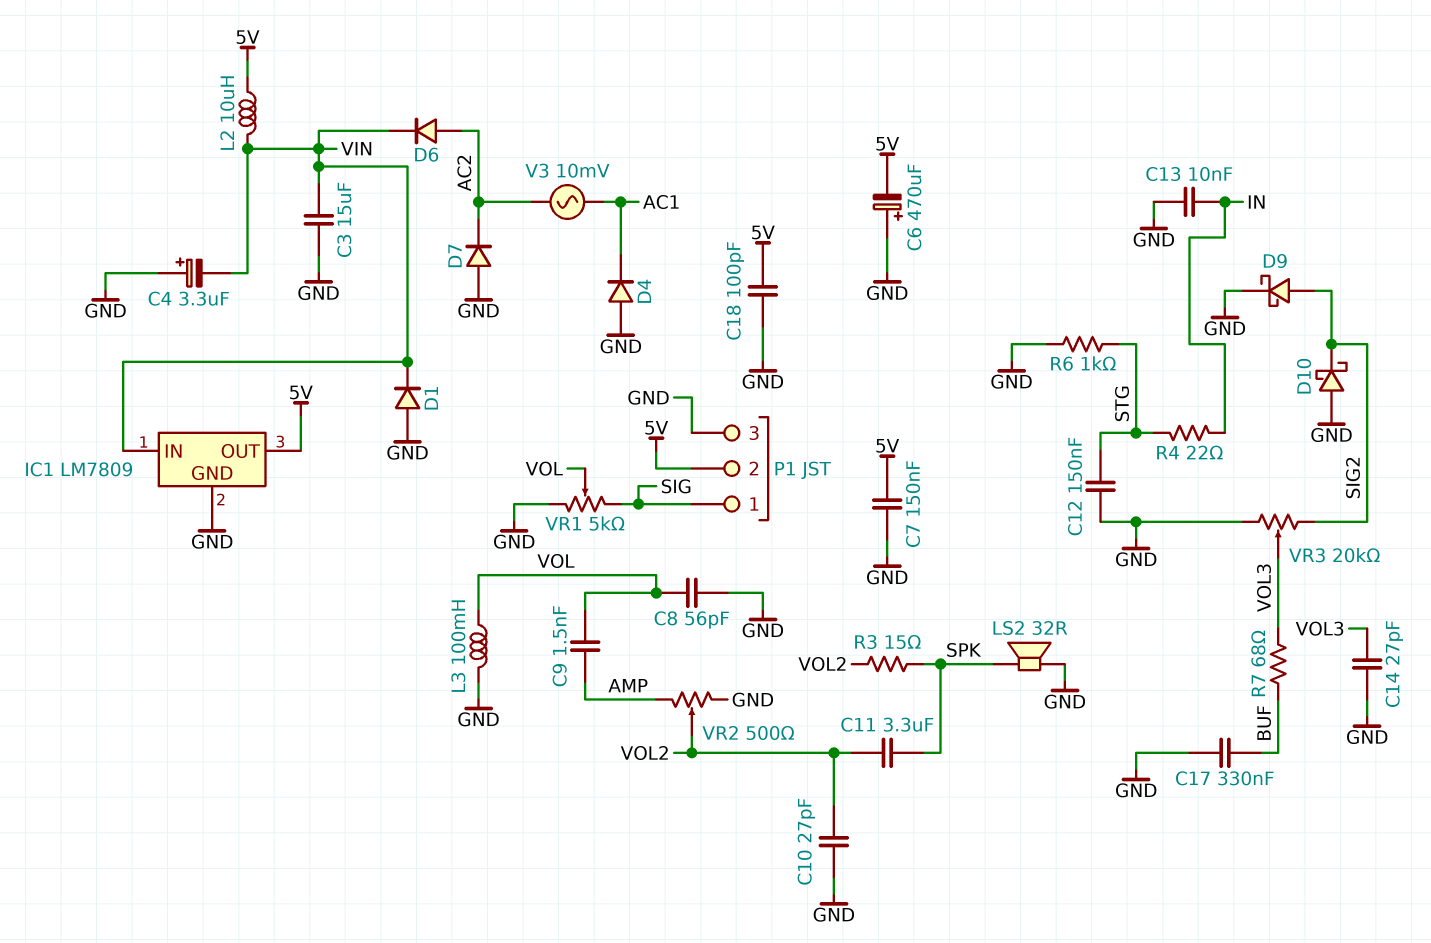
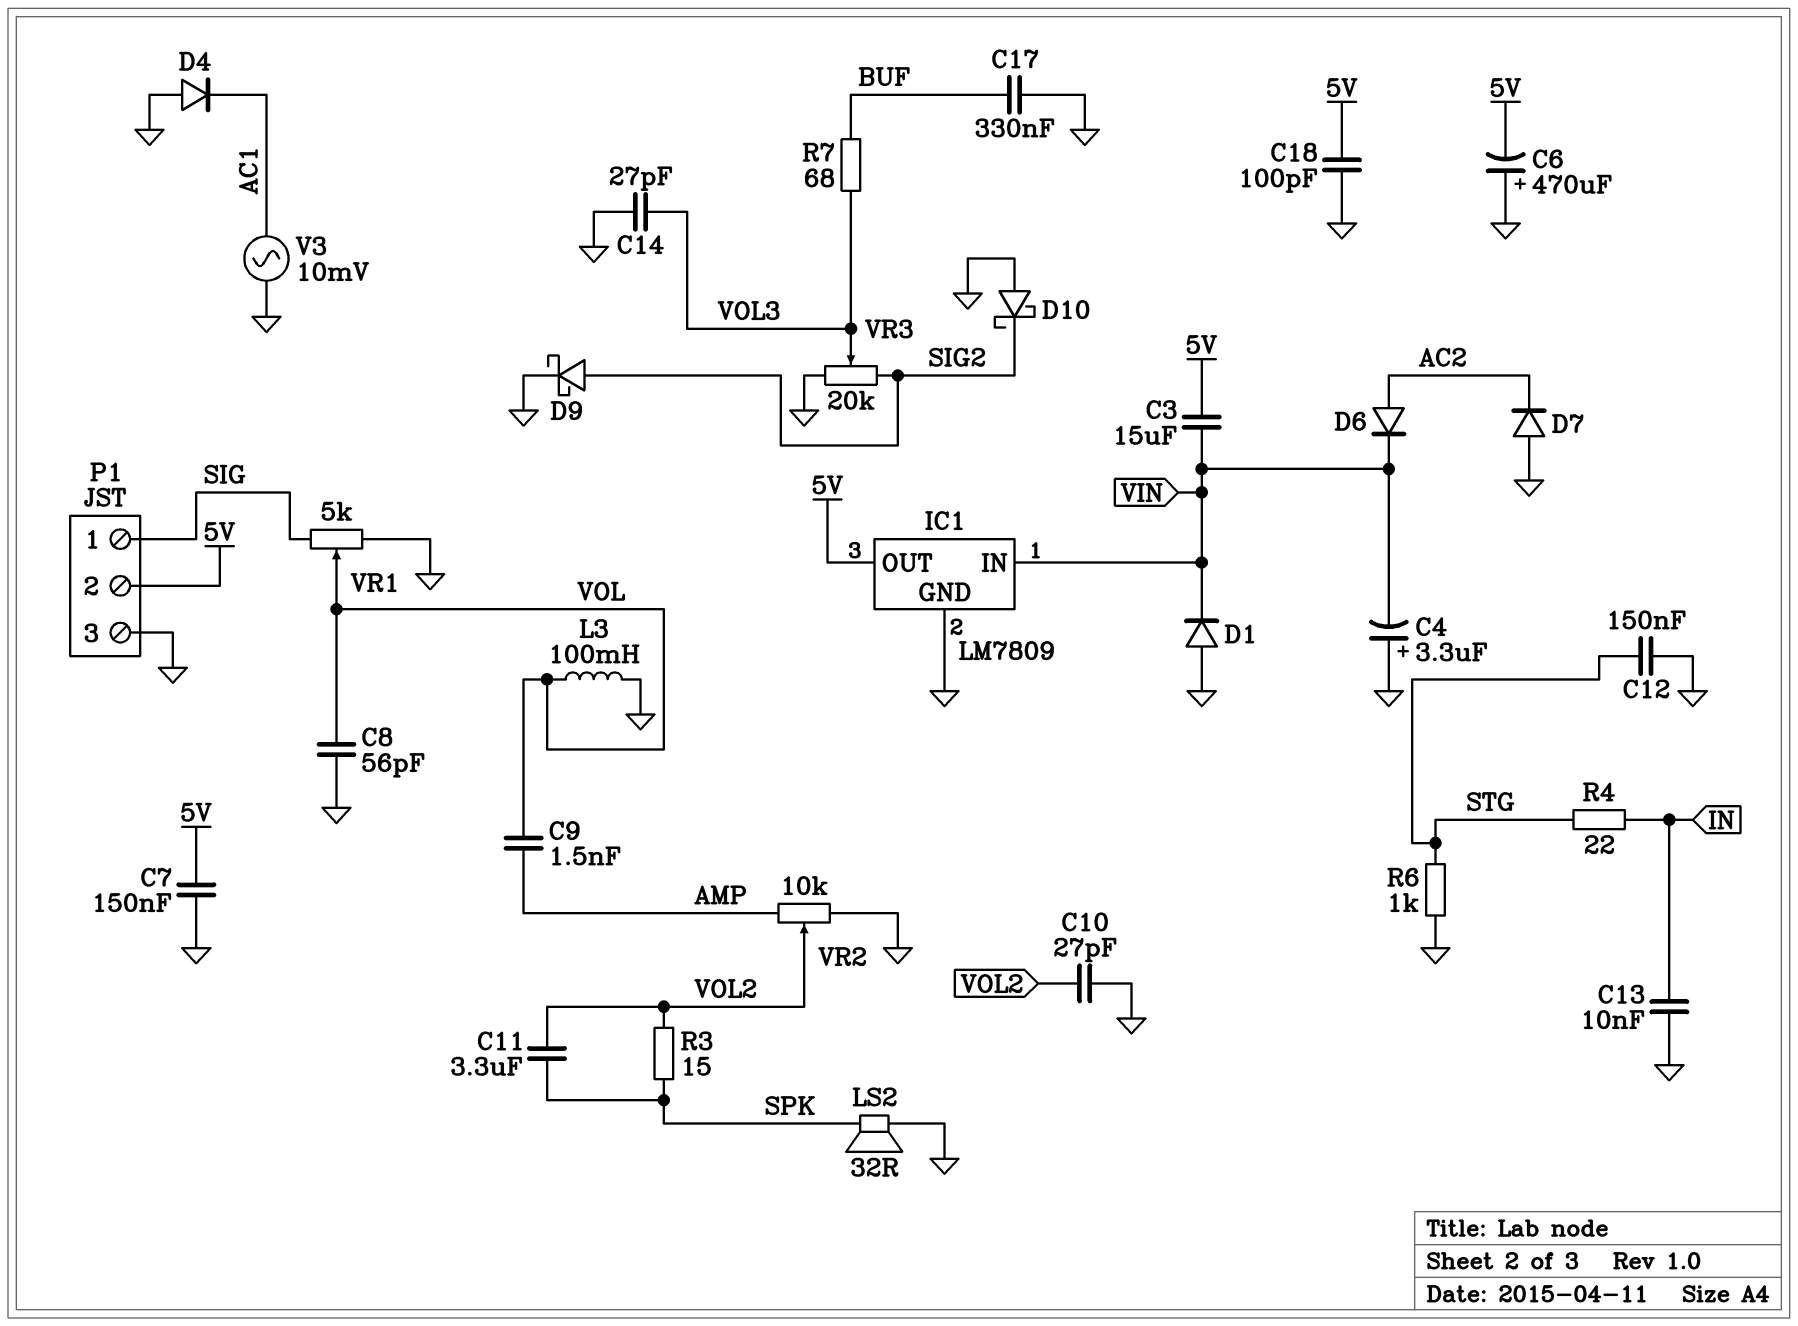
C3: 15uF (GND, VIN) -> 15uF (5V, VIN)
L2: 10uH (5V, VIN) -> none
V3: AC 10mV (AC1, AC2) -> AC 10mV (AC1, GND)
VR2: 500 (AMP, GND, wiper VOL2) -> 10k (AMP, GND, wiper VOL2)

